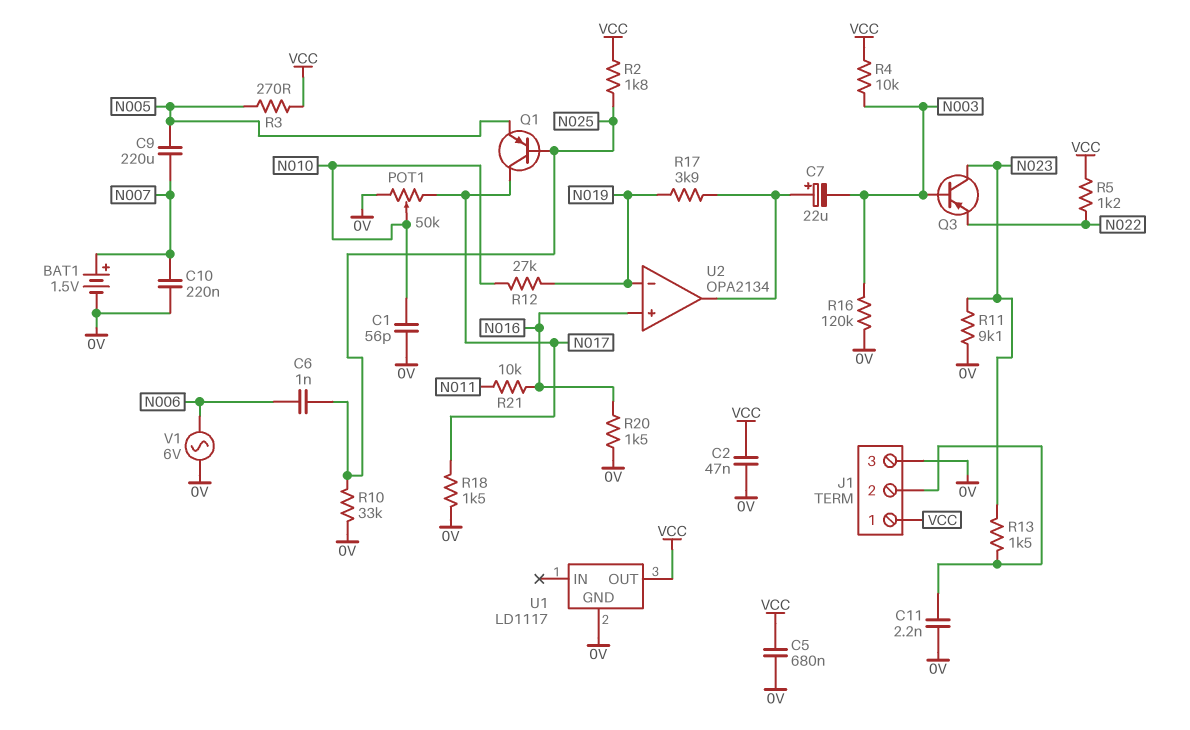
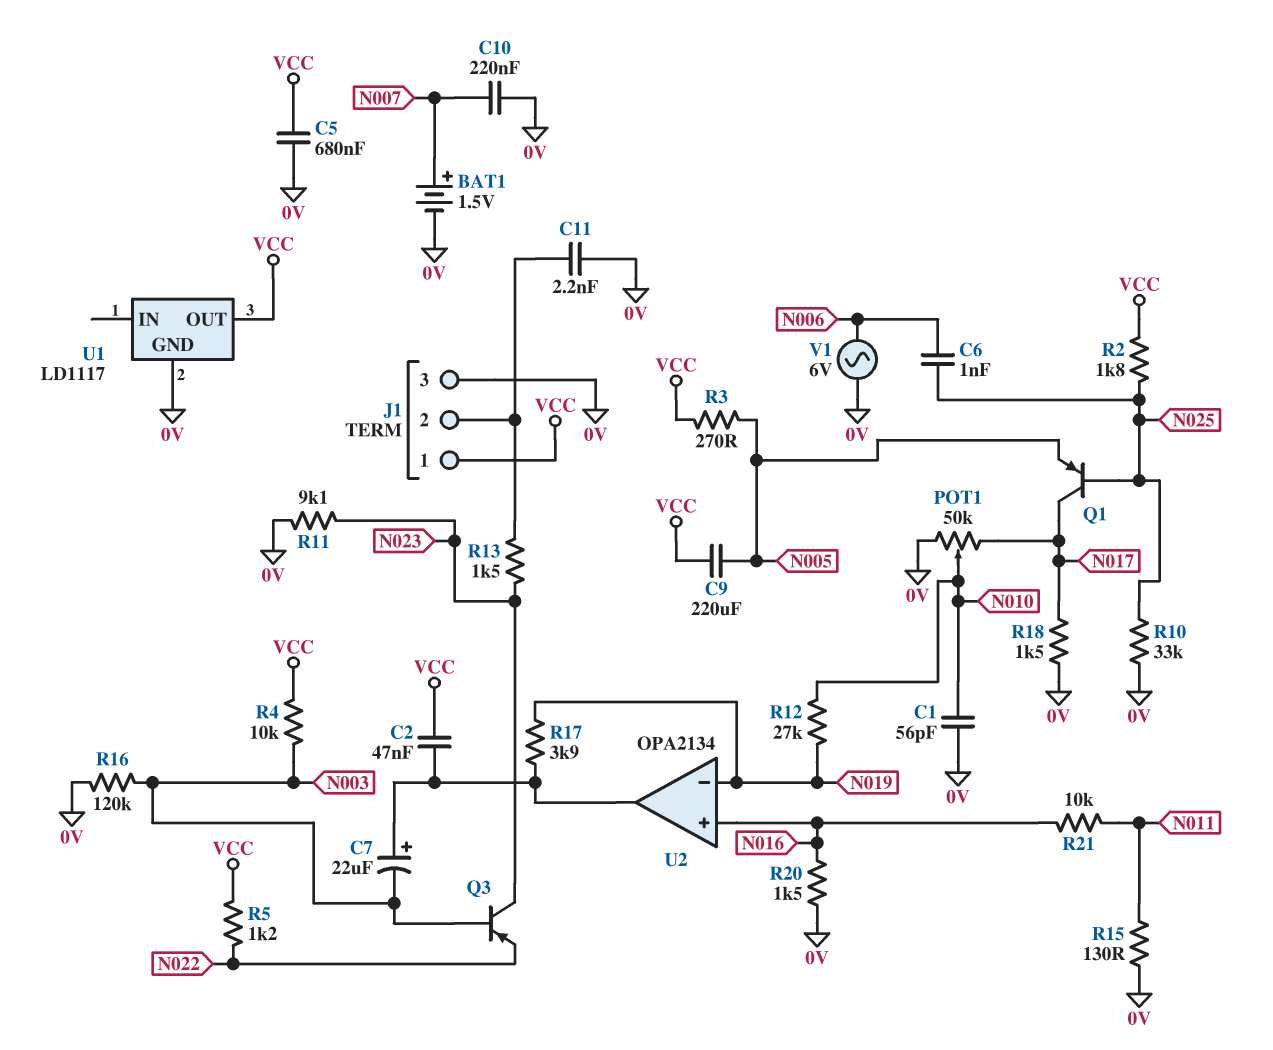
C2: 47nF (0V, VCC) -> 47nF (U2/out, VCC)
C9: 220uF (N005, N007) -> 220uF (N005, VCC)
R15: none -> 130 (0V, N011)

